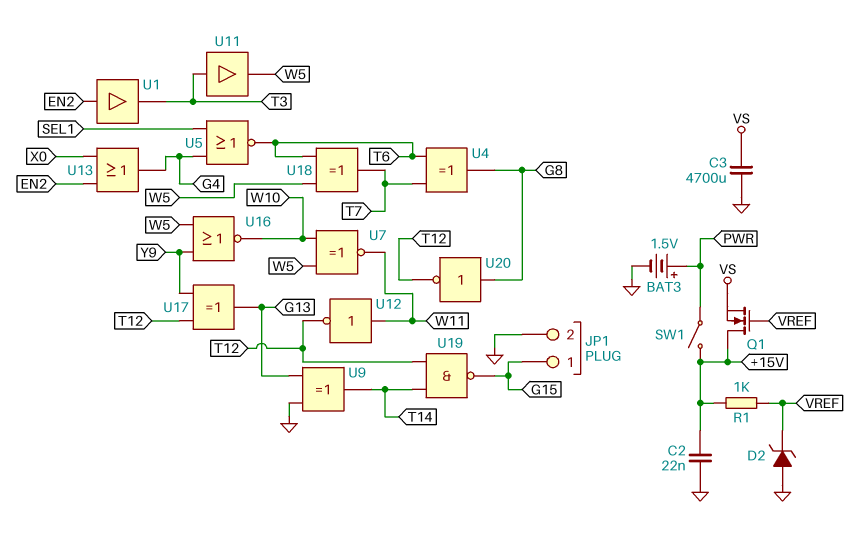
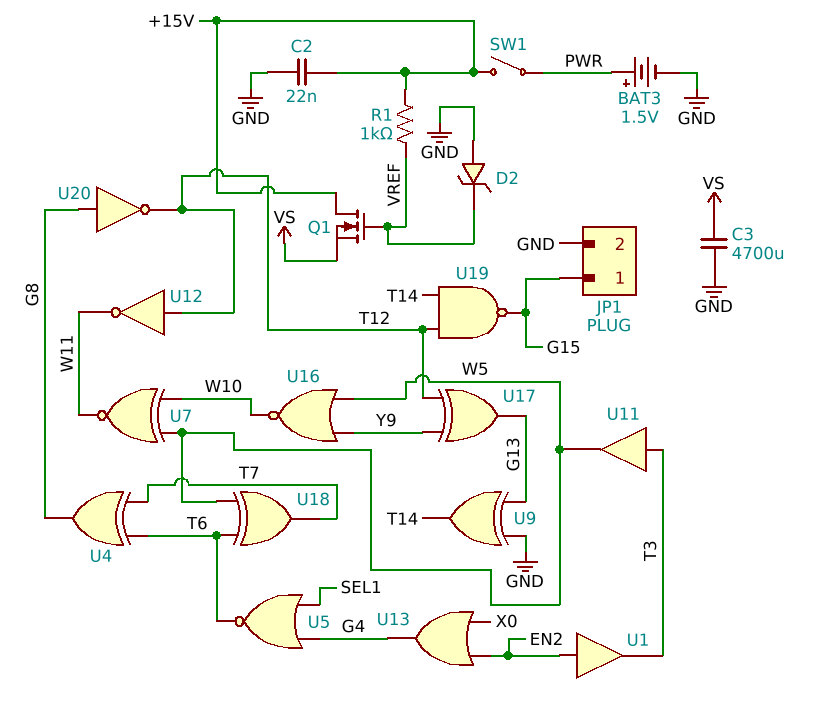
U12: NOT (in W11, out T12) -> NOT (in T12, out W11)

